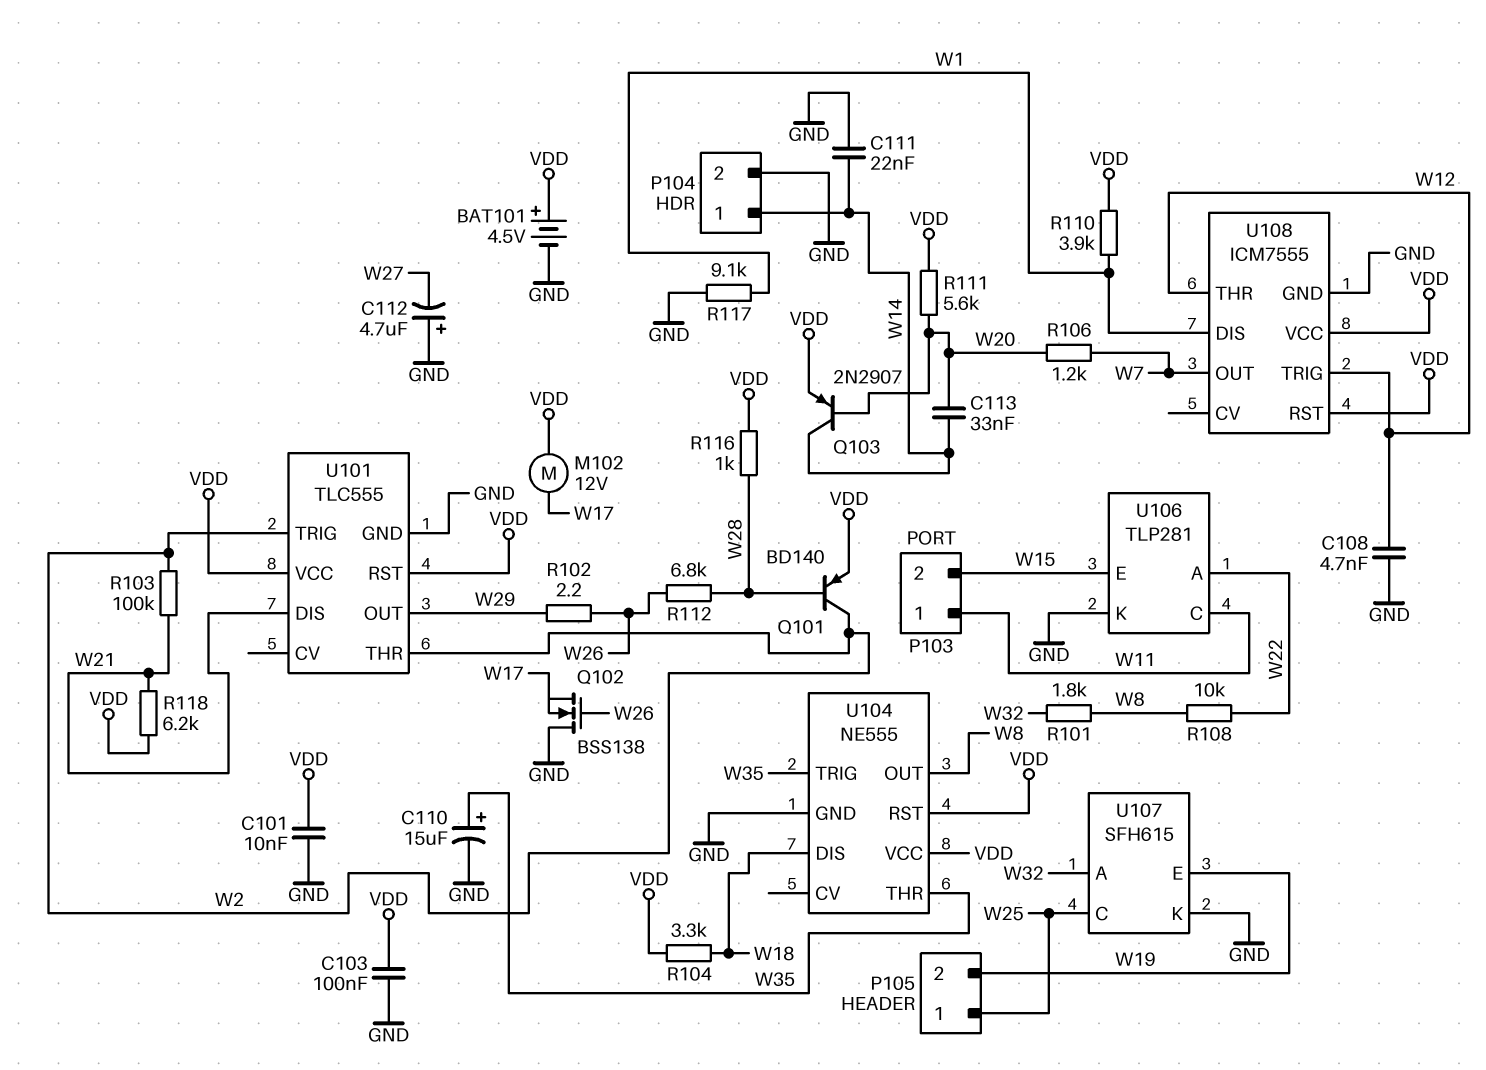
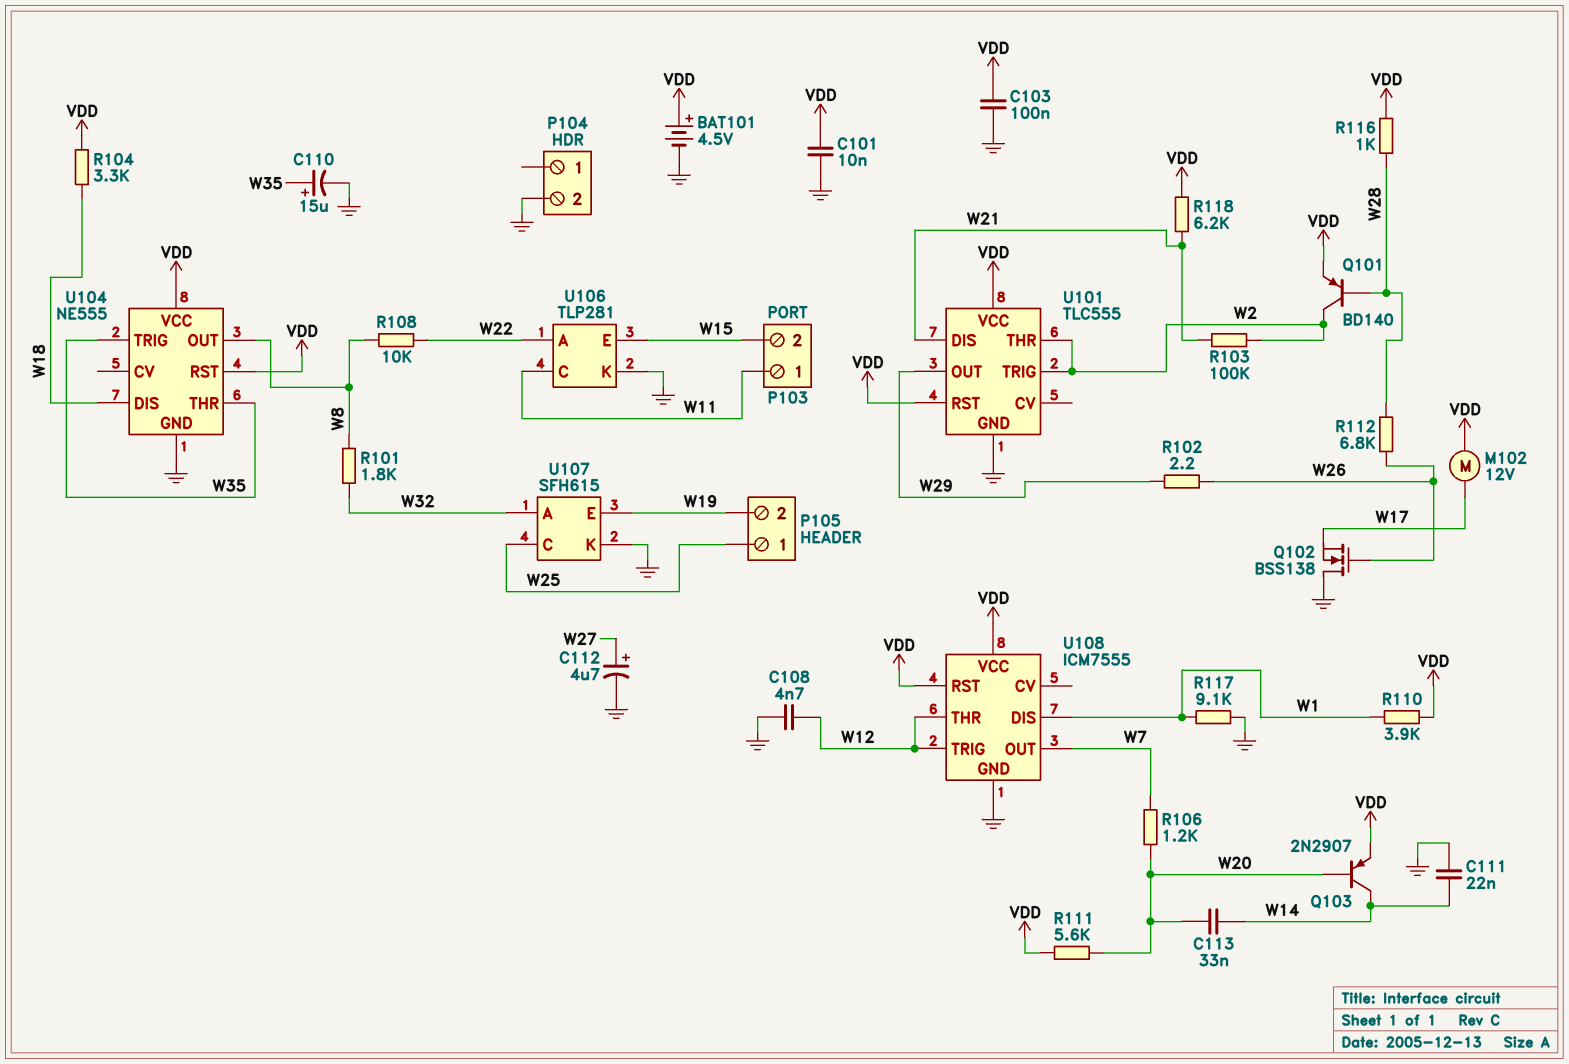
C112: 4.7uF (plus GND, minus W27) -> 4.7uF (plus W27, minus GND)
P104 pin 1: W14 -> none

